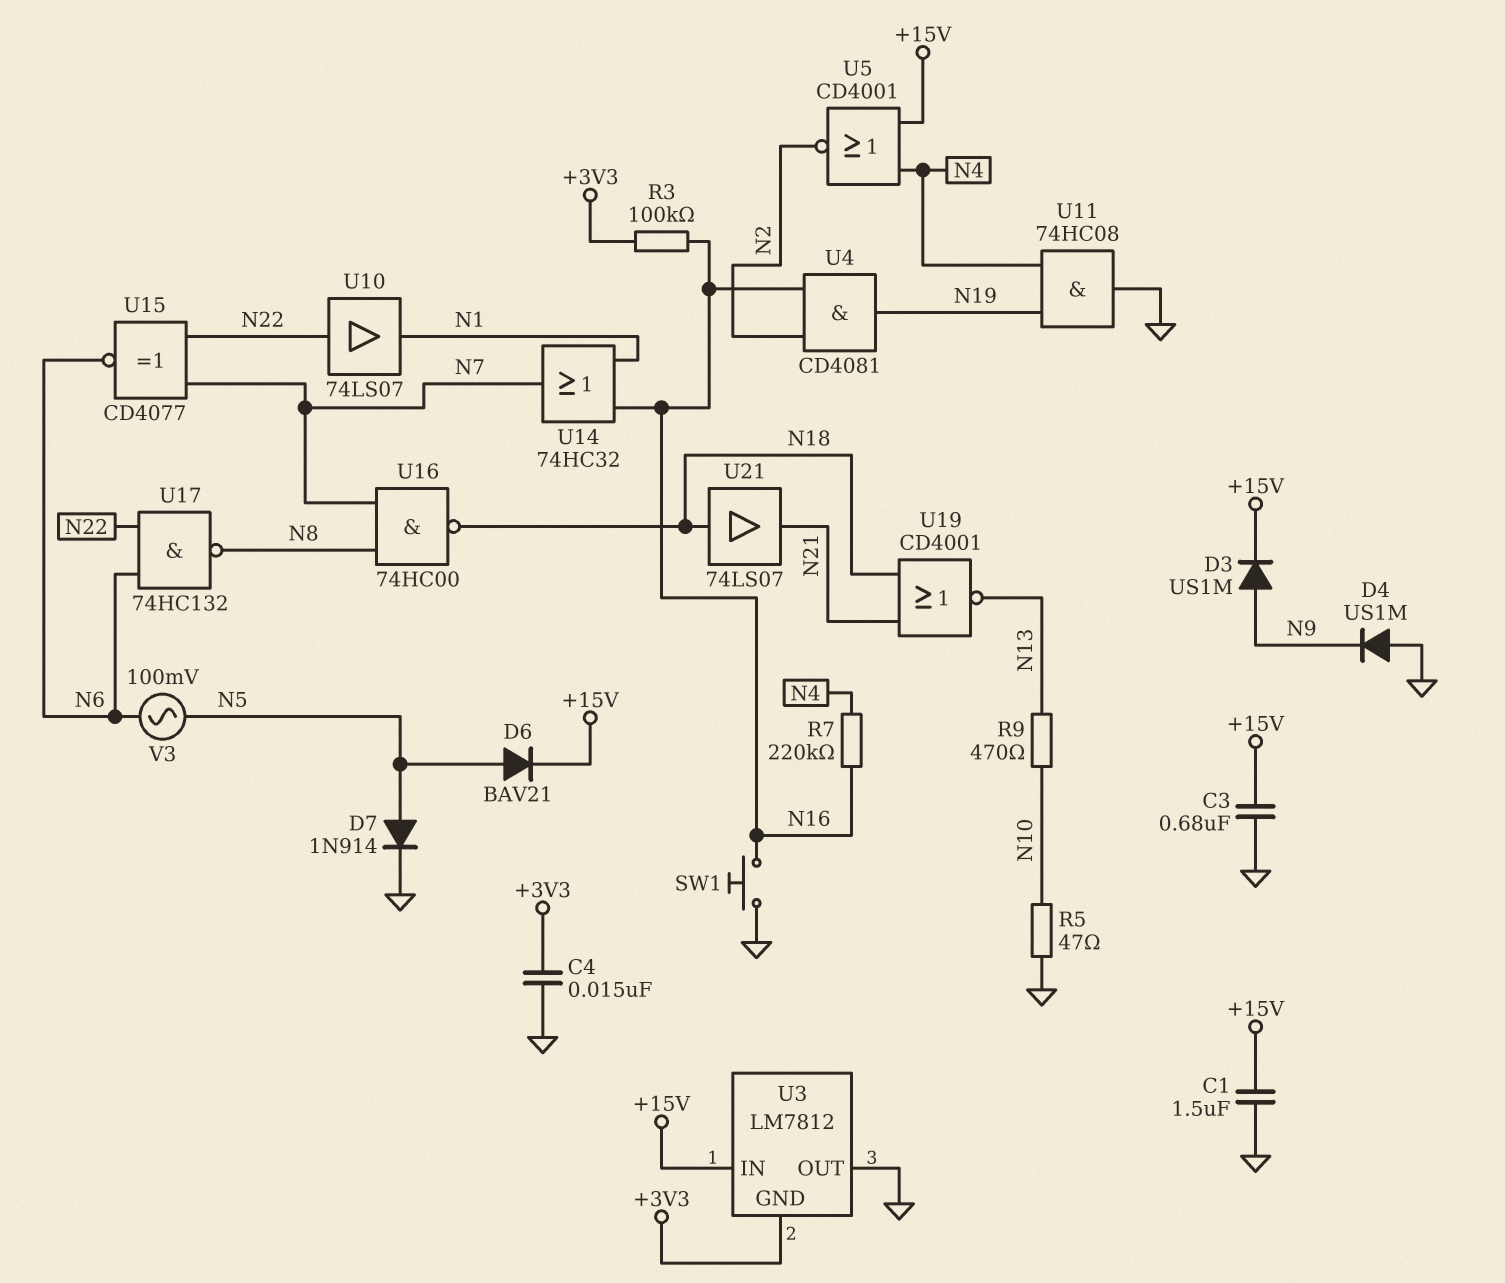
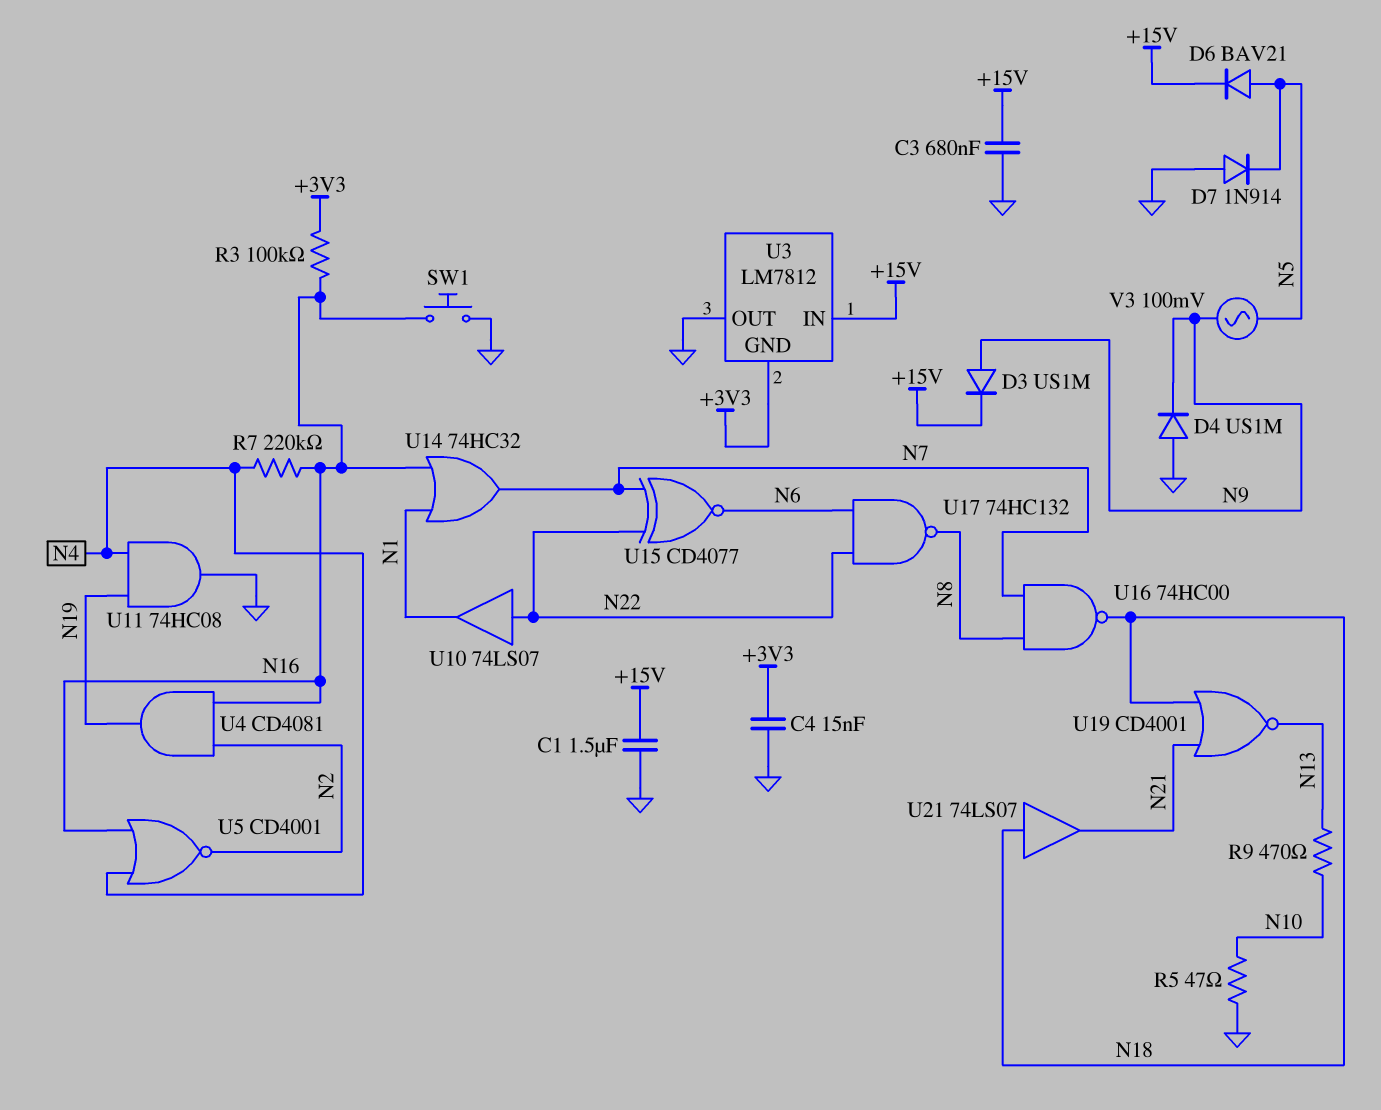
D7: diode 1N914 (A N5, K GND) -> diode 1N914 (A GND, K N5)
U5: NOR CD4001 (in +15V, in N4, out N2) -> NOR CD4001 (in N4, in N16, out N2)
V3: AC 100mV (N5, N6) -> AC 100mV (N5, N9)

